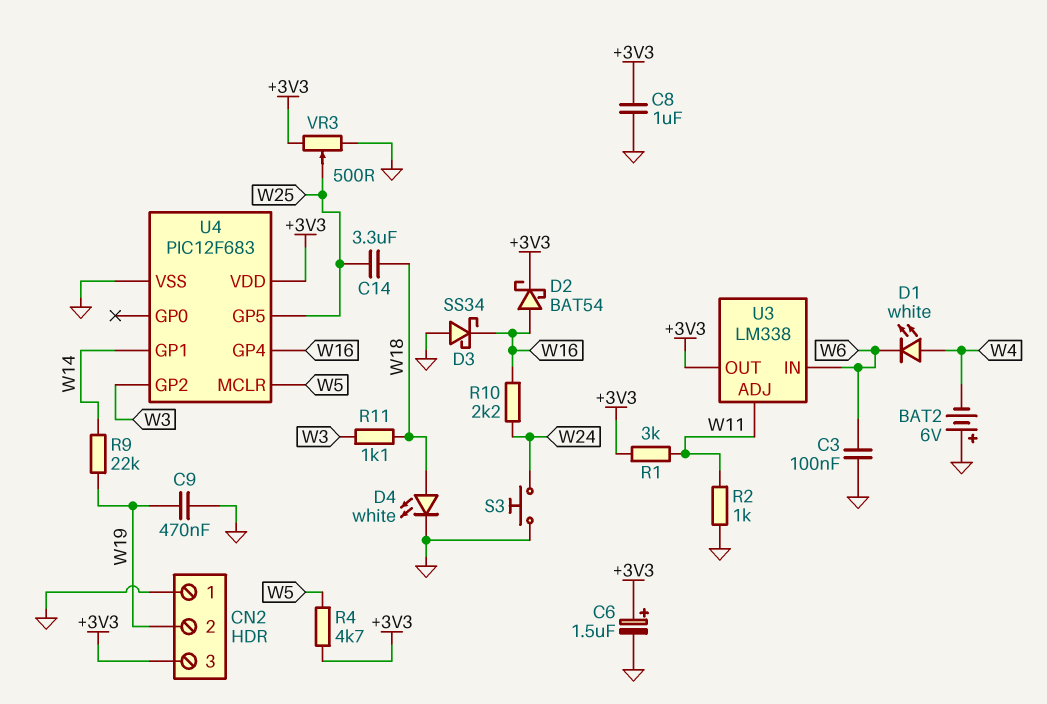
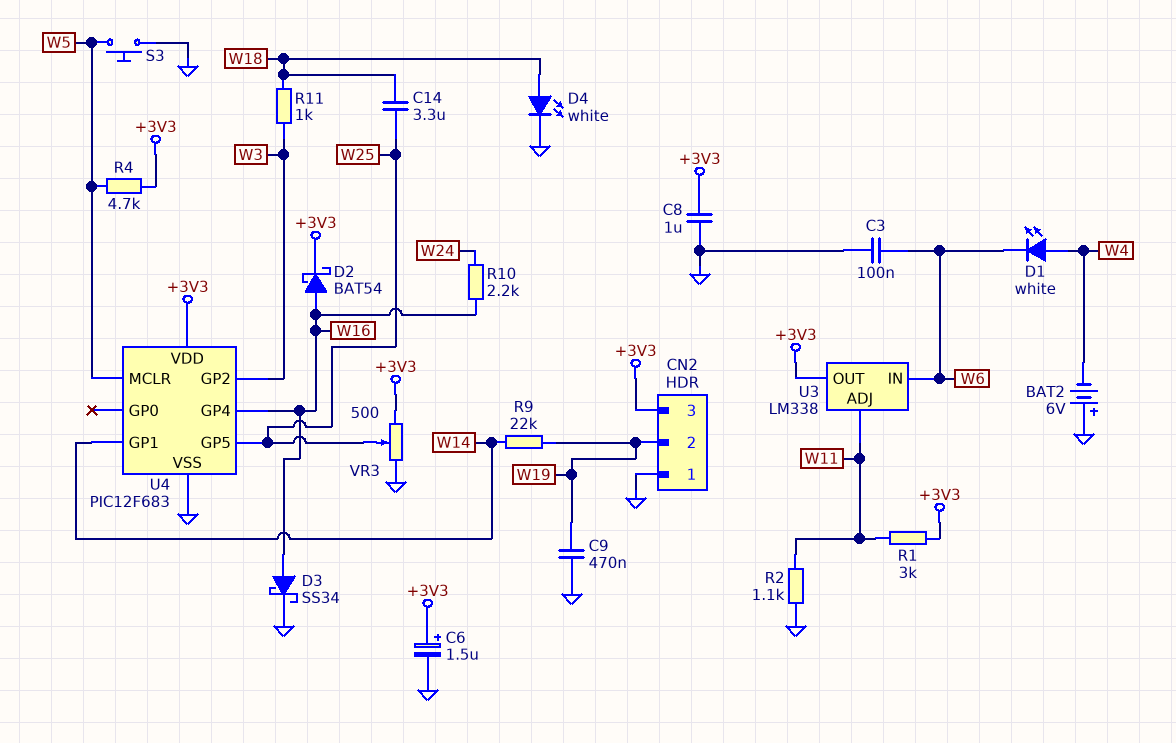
D3: schottky SS34 (A GND, K W16) -> schottky SS34 (A W16, K GND)
R2: 1k (GND, W11) -> 1.1k (GND, W11)
R11: 1.1k (W3, W18) -> 1k (W3, W18)
S3: button (GND, W24) -> button (GND, W5)

